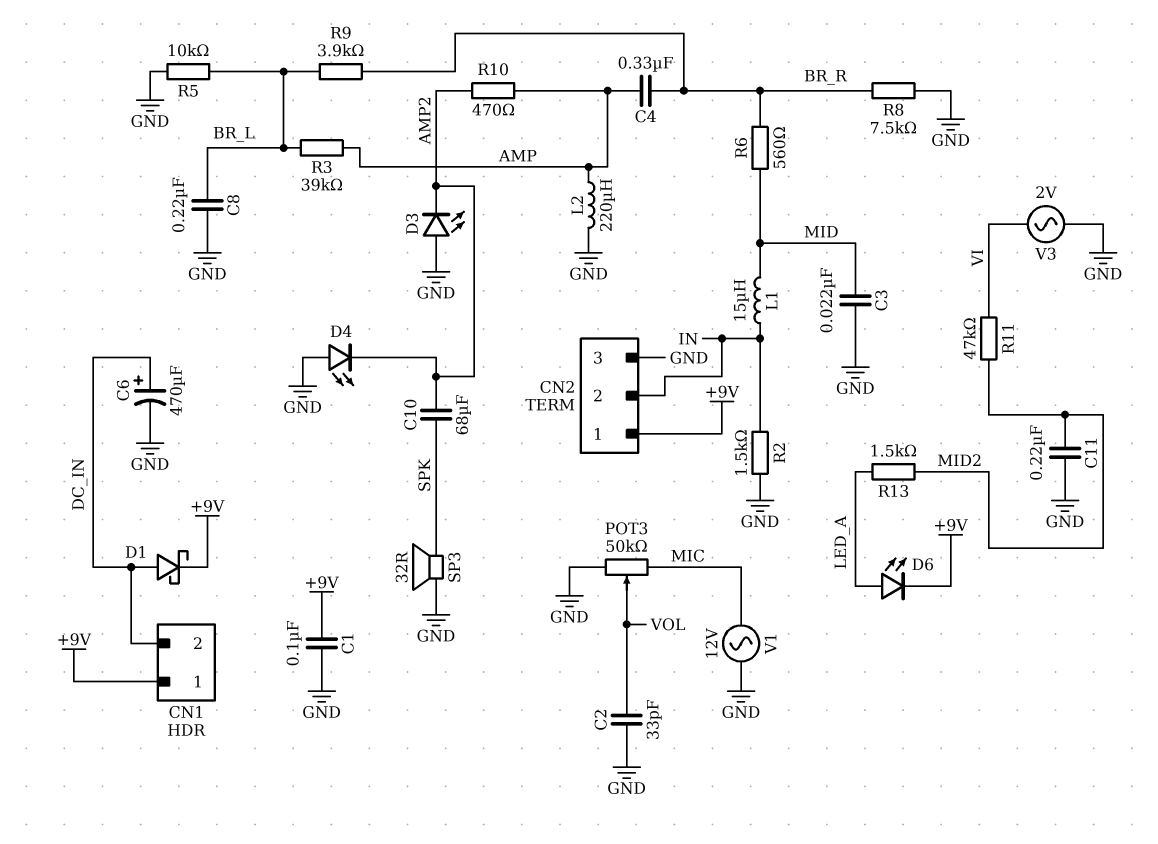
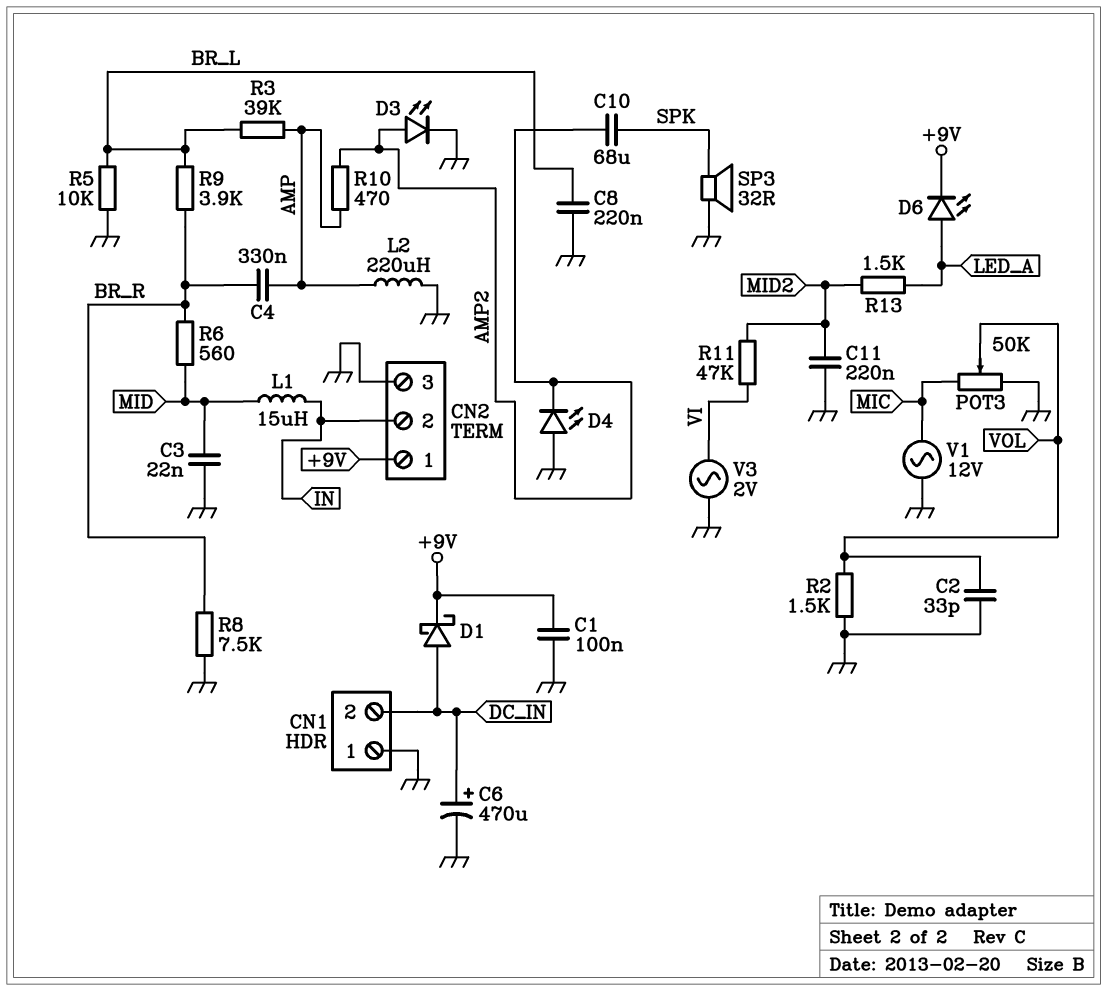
CN1 pin 1: +9V -> GND
D3: LED (A GND, K AMP2) -> LED (A AMP2, K GND)
R2: 1.5k (GND, IN) -> 1.5k (GND, VOL)

